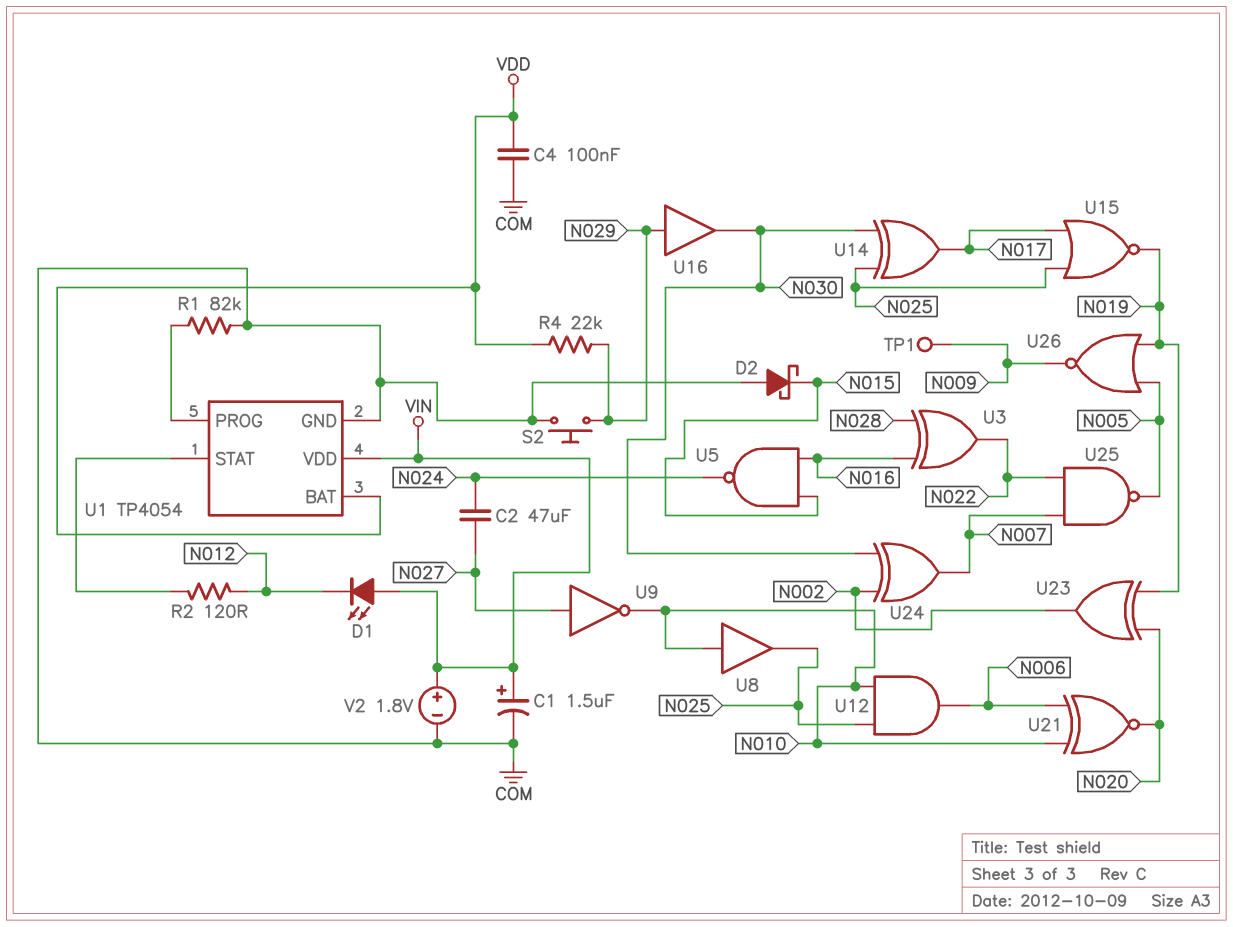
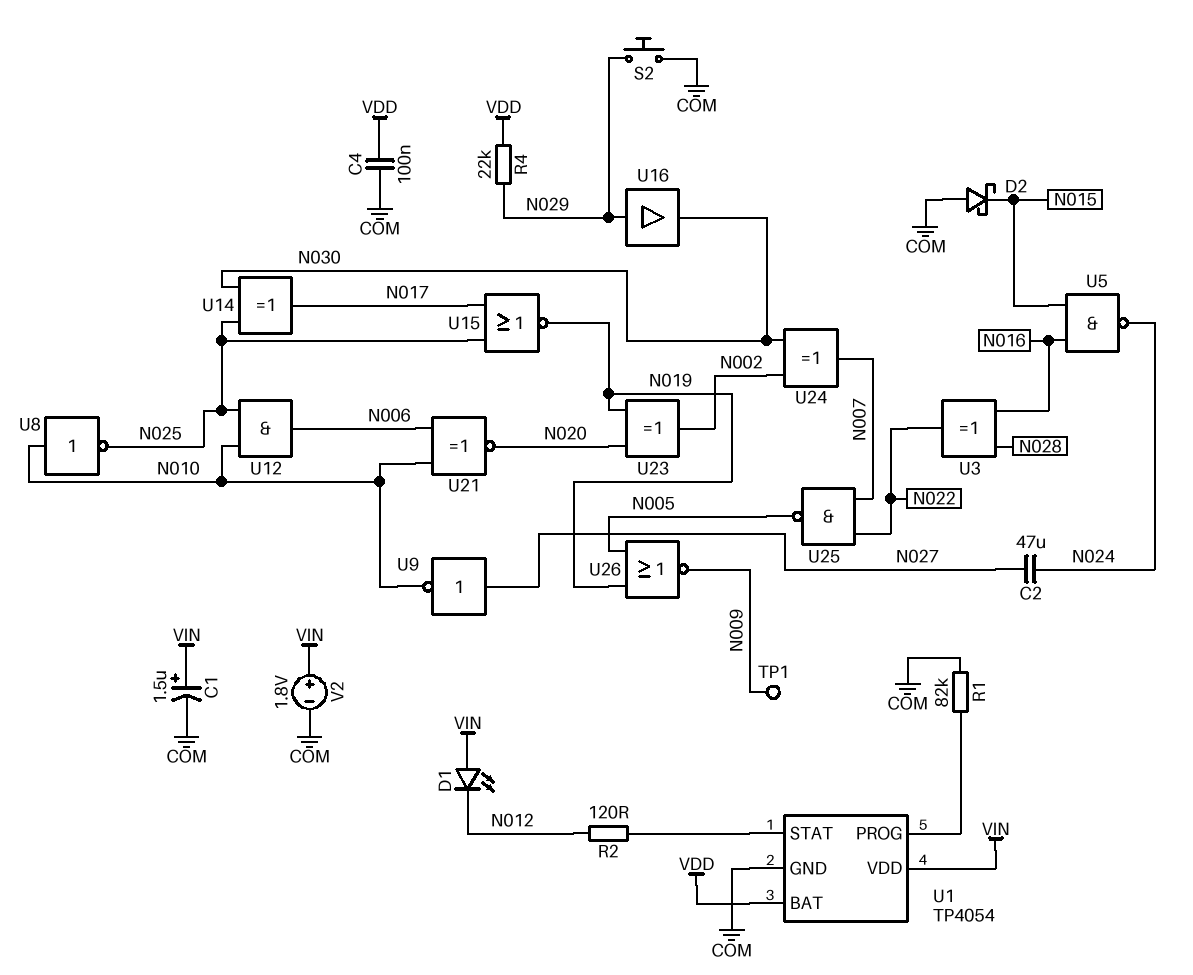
U8: buffer (in N010, out N025) -> NOT (in N010, out N025)

